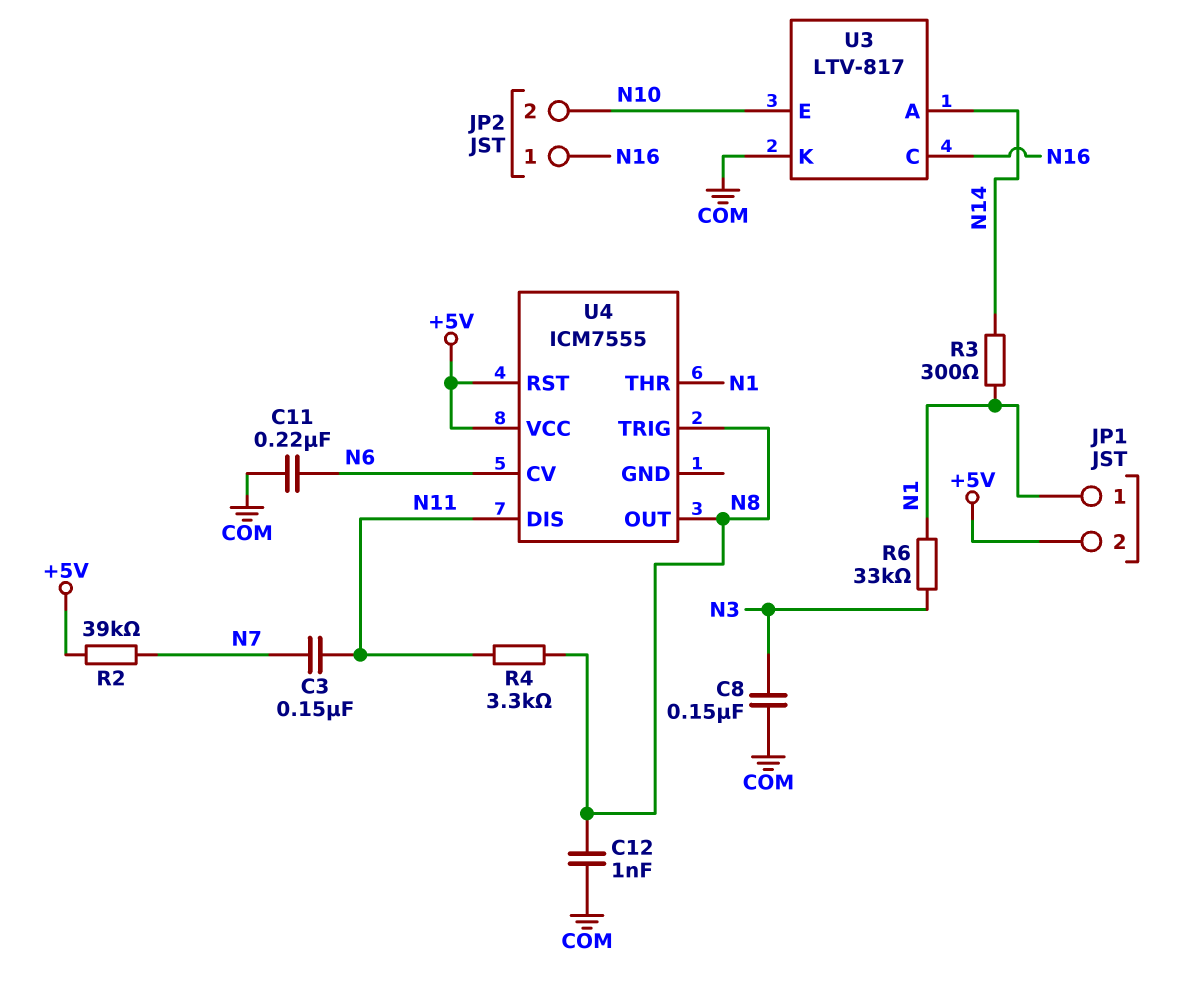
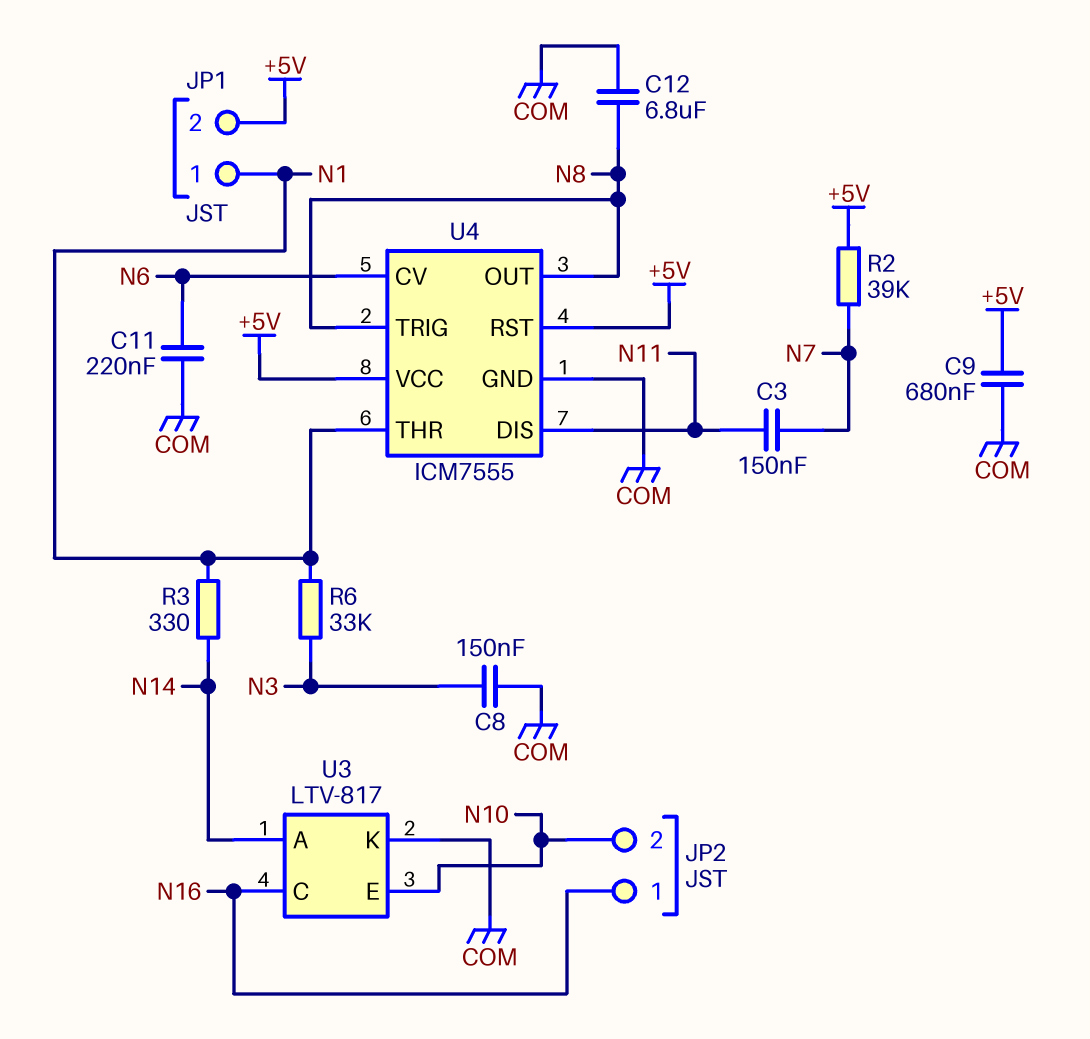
C9: none -> 680nF (+5V, COM)
C12: 1nF (COM, N8) -> 6.8uF (COM, N8)
R3: 300 (N1, N14) -> 330 (N1, N14)
R4: 3.3k (N8, N11) -> none
U4 pin GND: none -> COM

